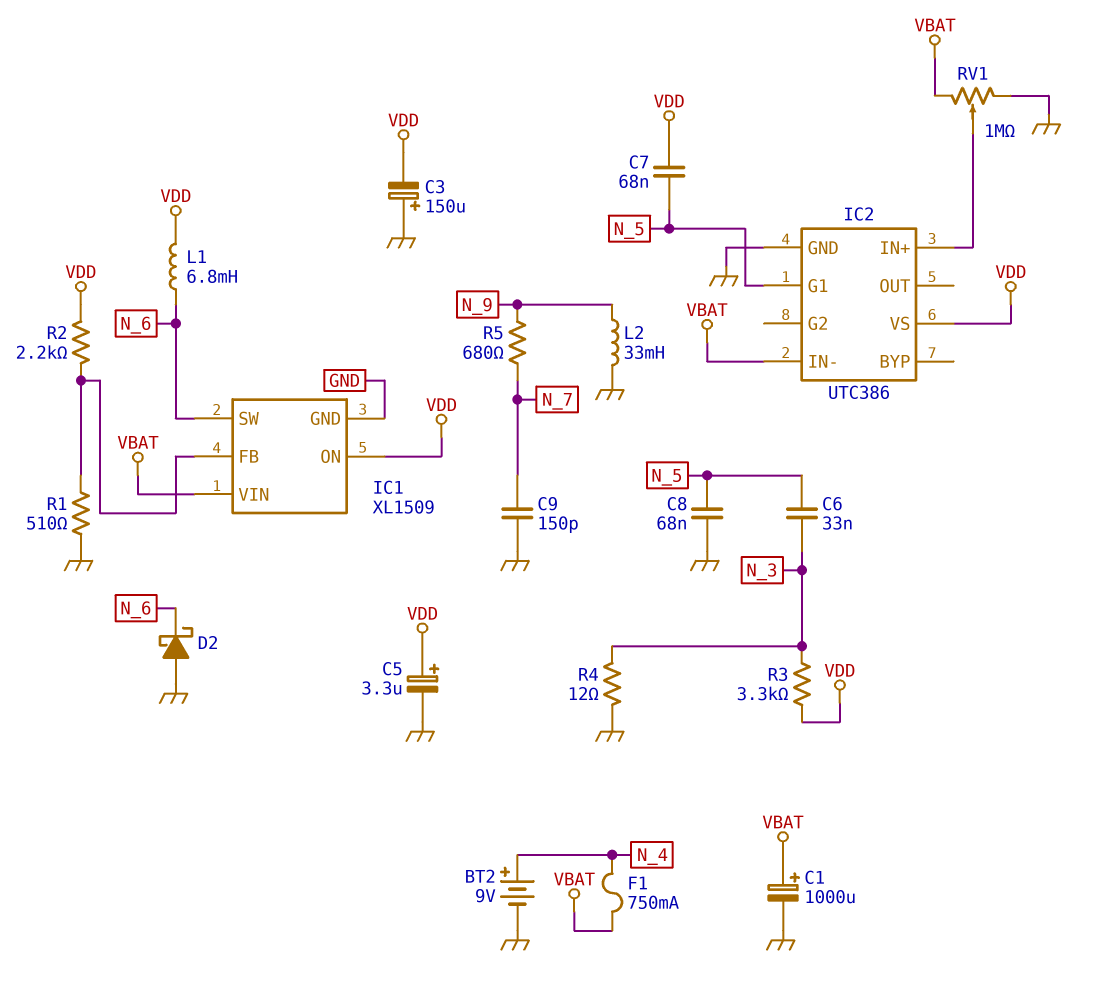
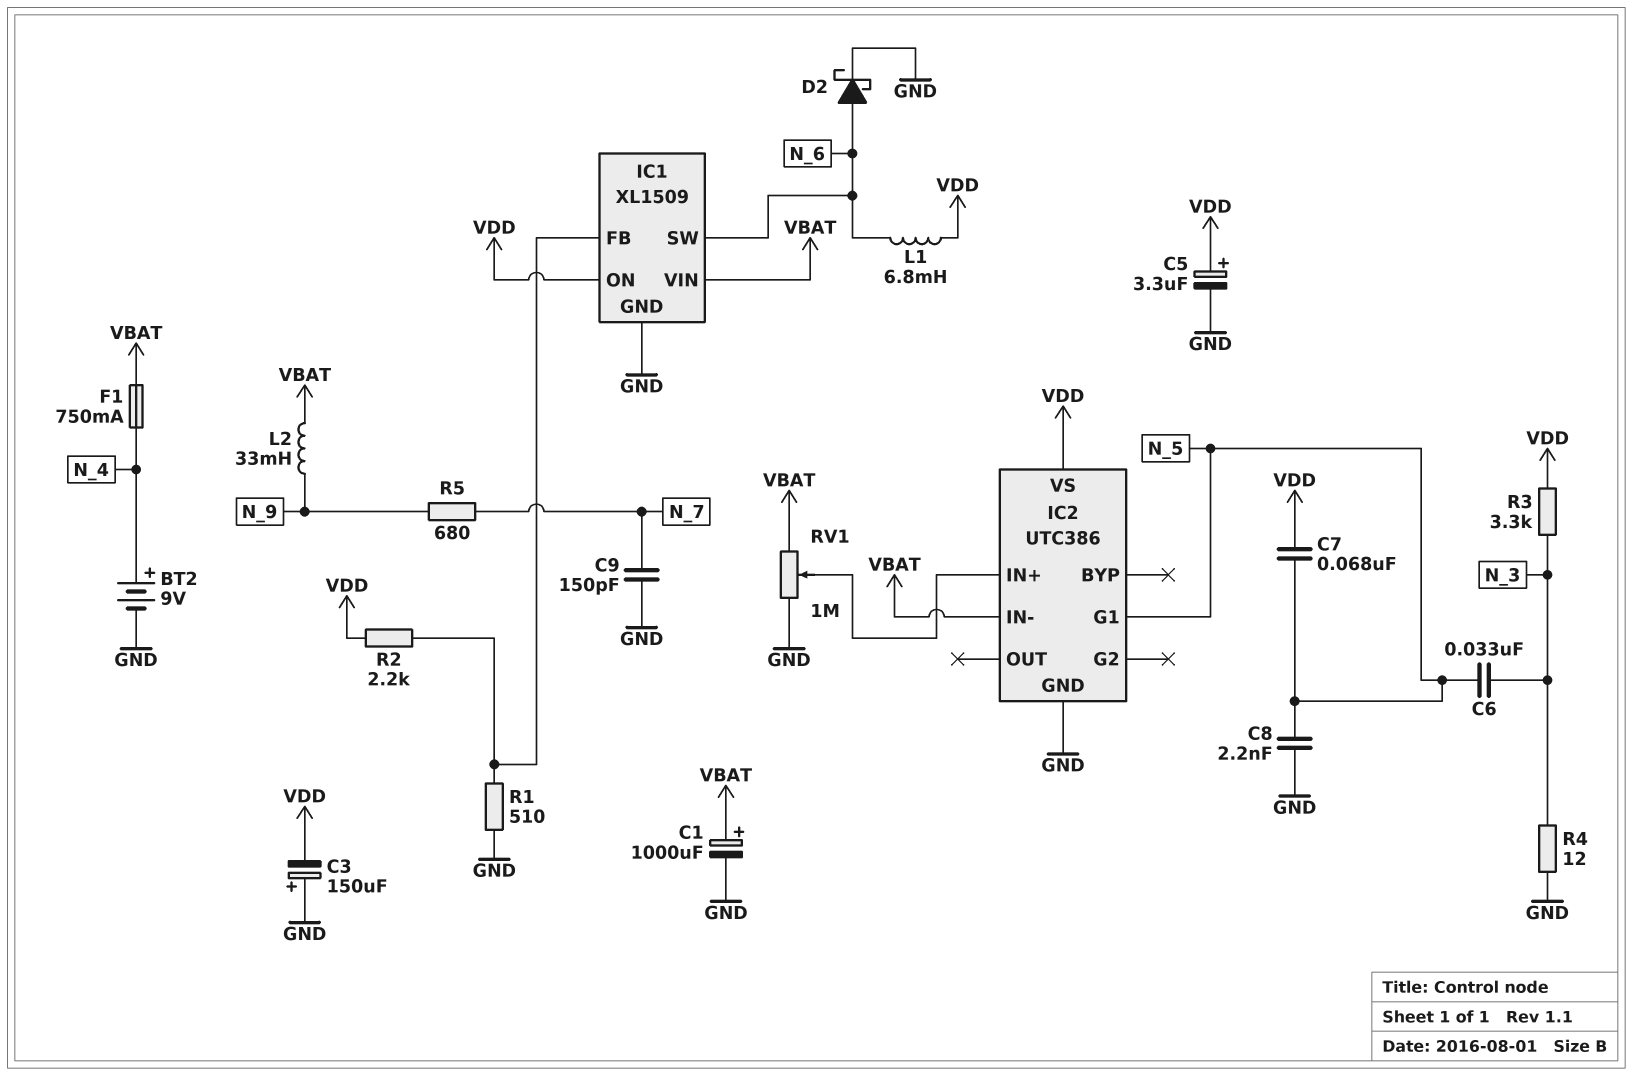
C8: 68nF (GND, N_5) -> 2.2nF (GND, N_5)
D2: schottky (A GND, K N_6) -> schottky (A N_6, K GND)
L2: 33mH (GND, N_9) -> 33mH (N_9, VBAT)

